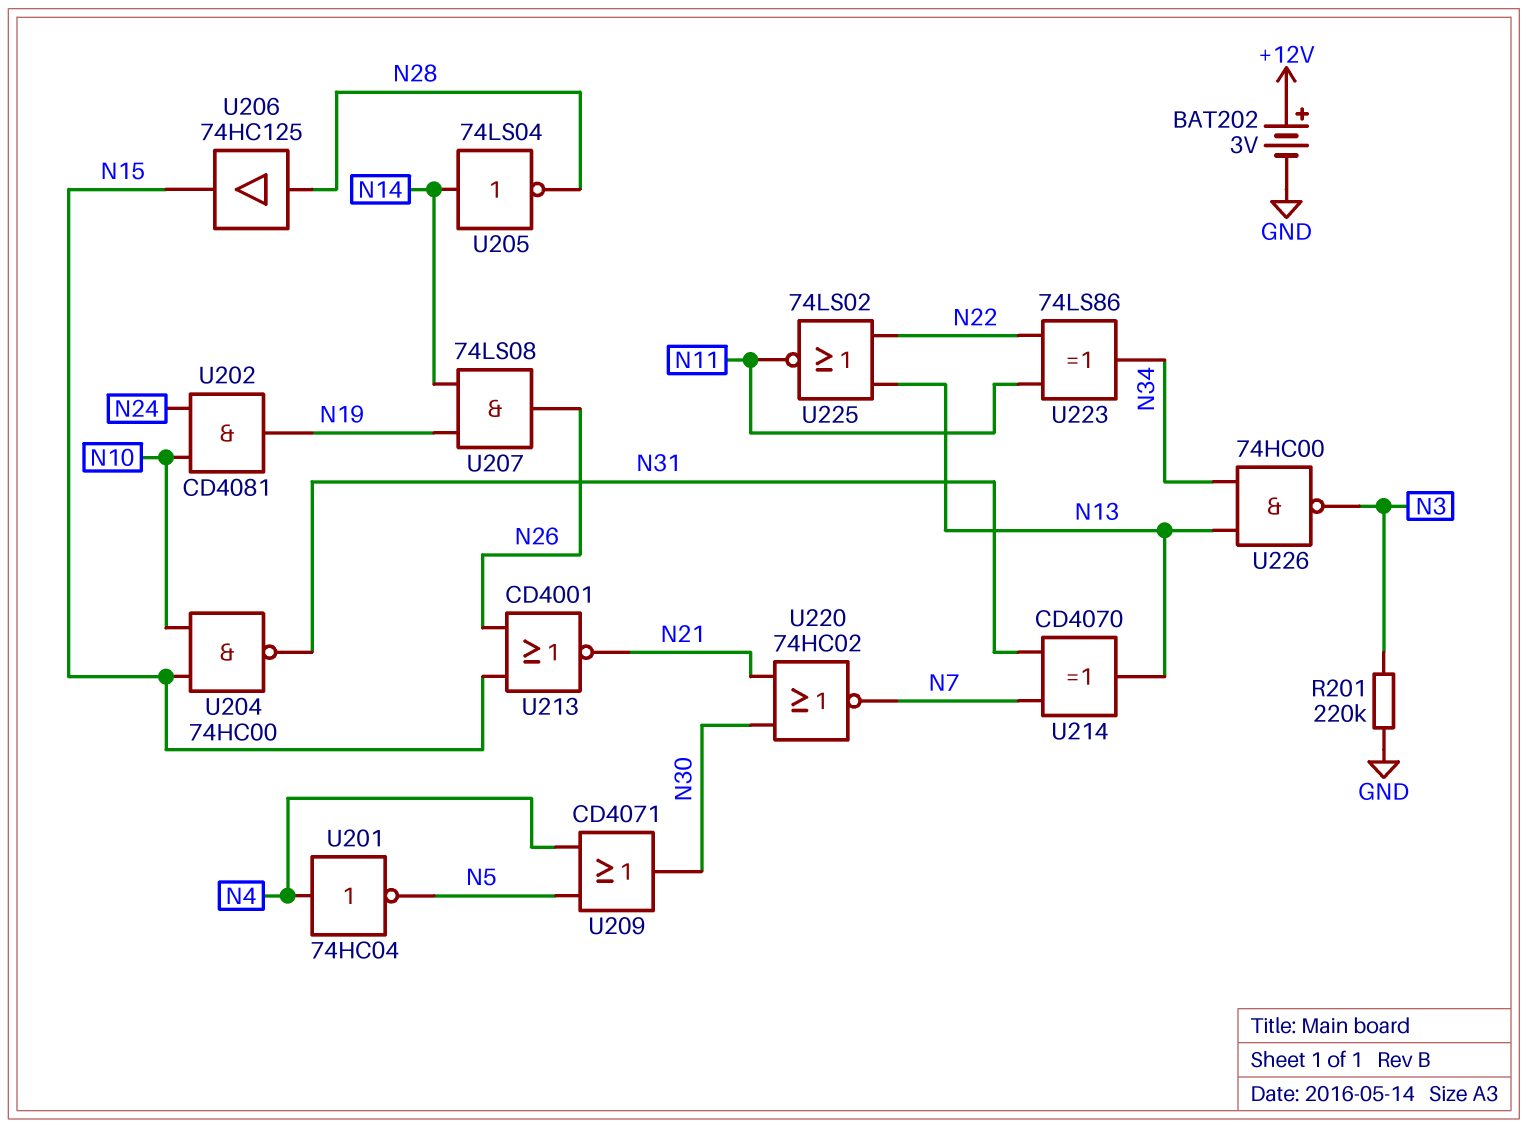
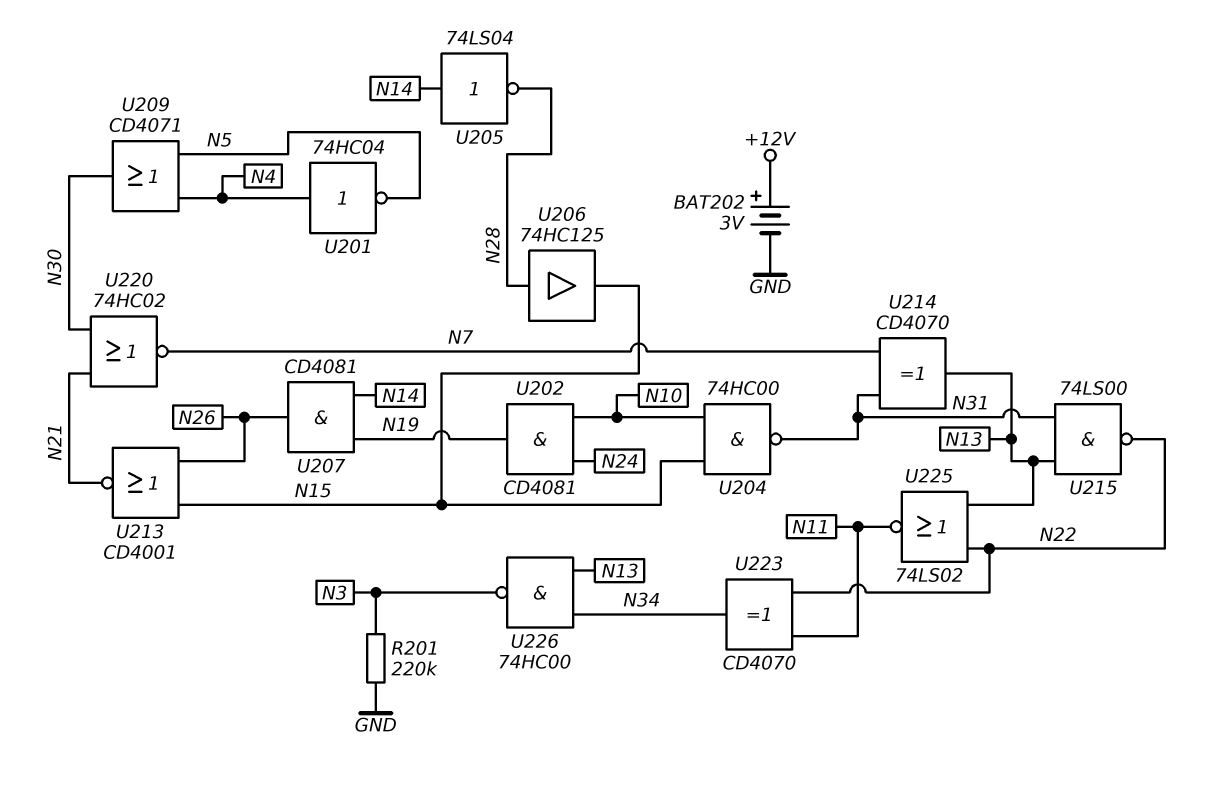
U207: AND 74LS08 (in N14, in N19, out N26) -> AND CD4081 (in N14, in N19, out N26)
U215: none -> NAND 74LS00 (in N13, in N31, out N22)
U223: XOR 74LS86 (in N11, in N22, out N34) -> XOR CD4070 (in N11, in N22, out N34)

